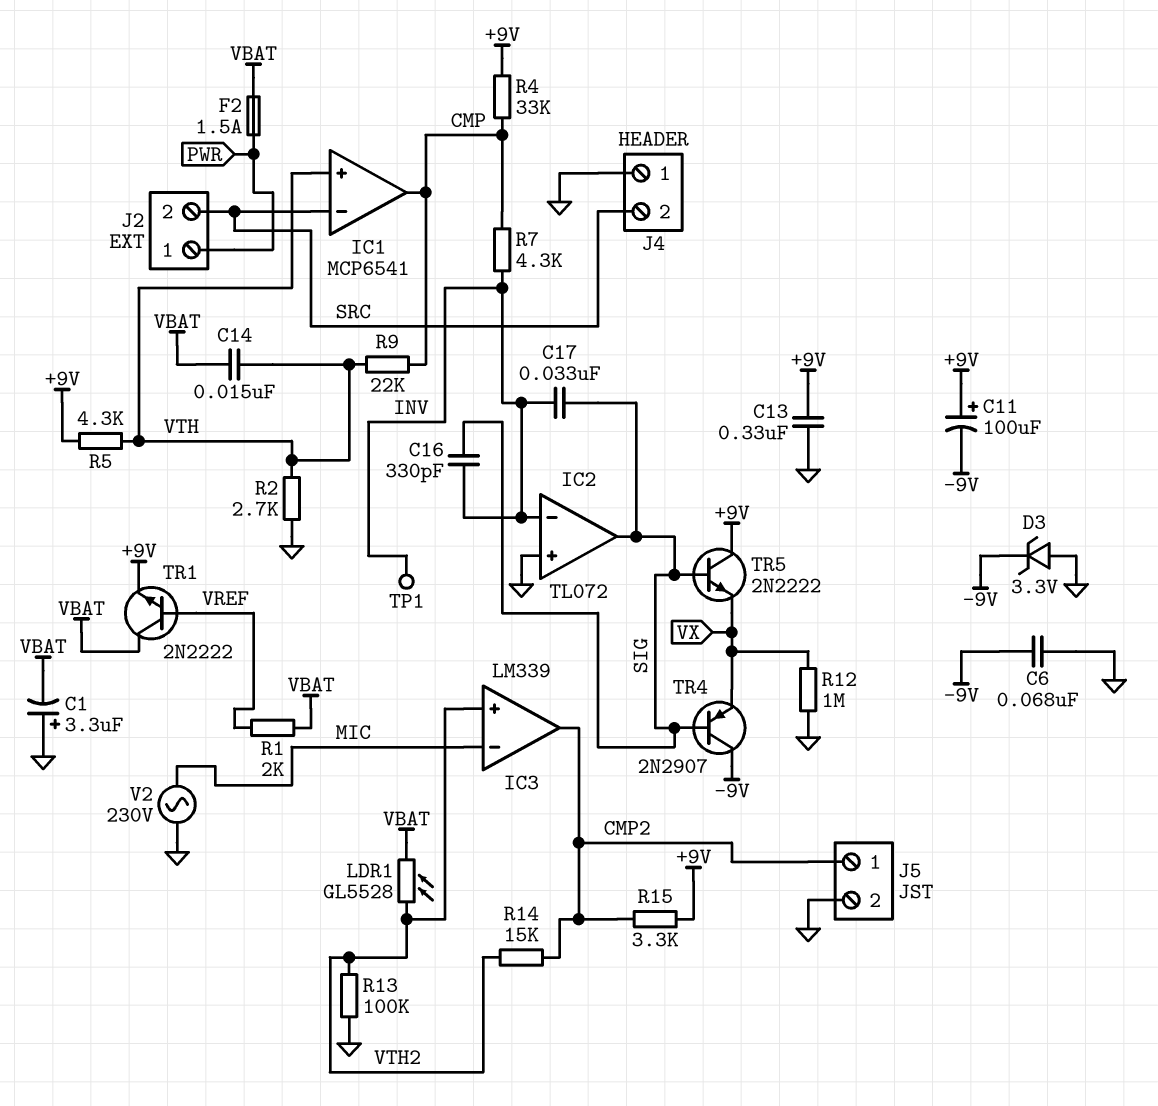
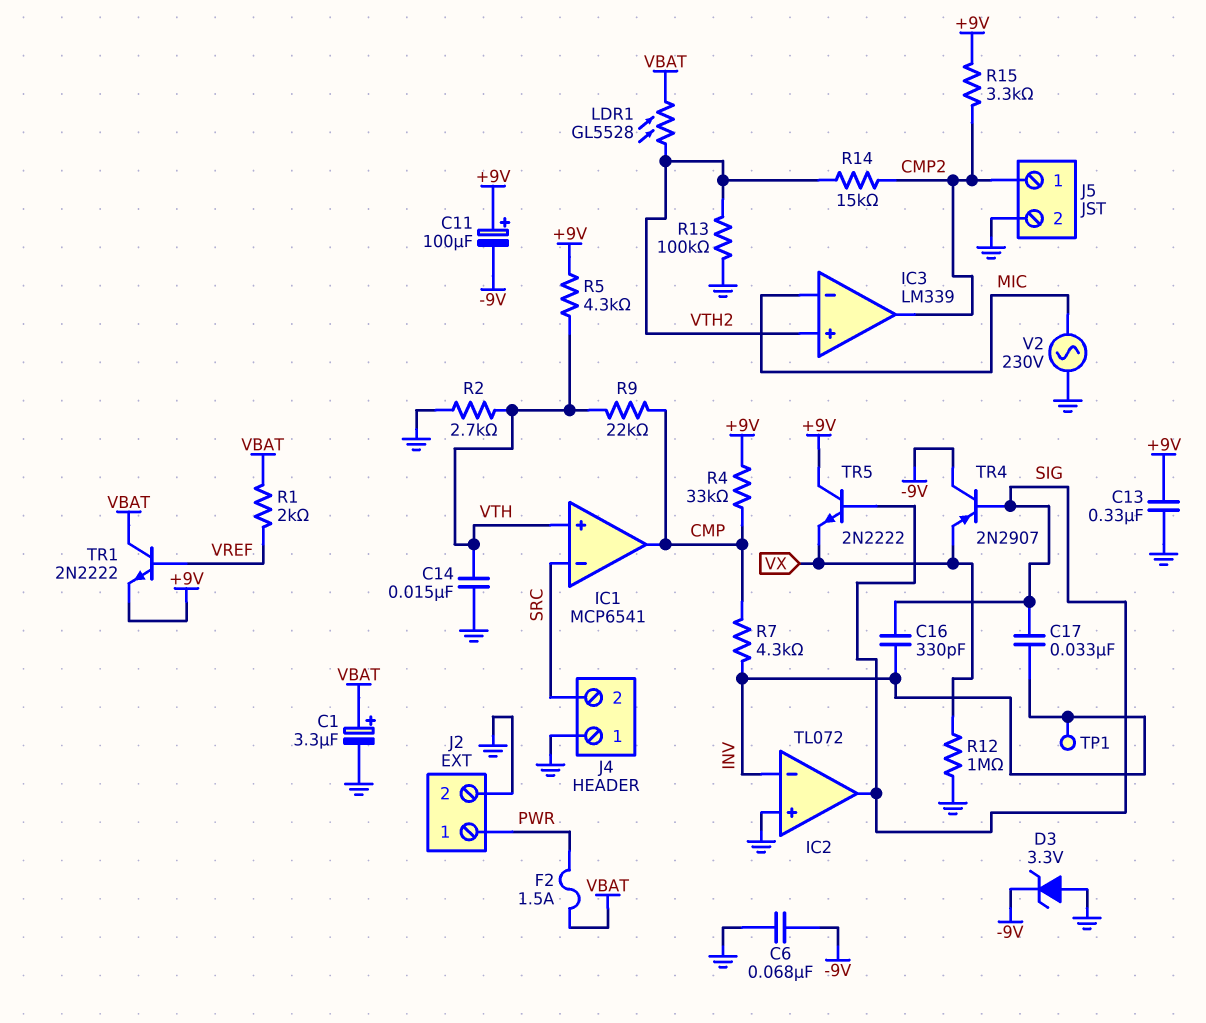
C1: 3.3uF (plus GND, minus VBAT) -> 3.3uF (plus VBAT, minus GND)
C14: 15nF (VBAT, VTH) -> 15nF (GND, VTH)
J2 pin 2: SRC -> GND

